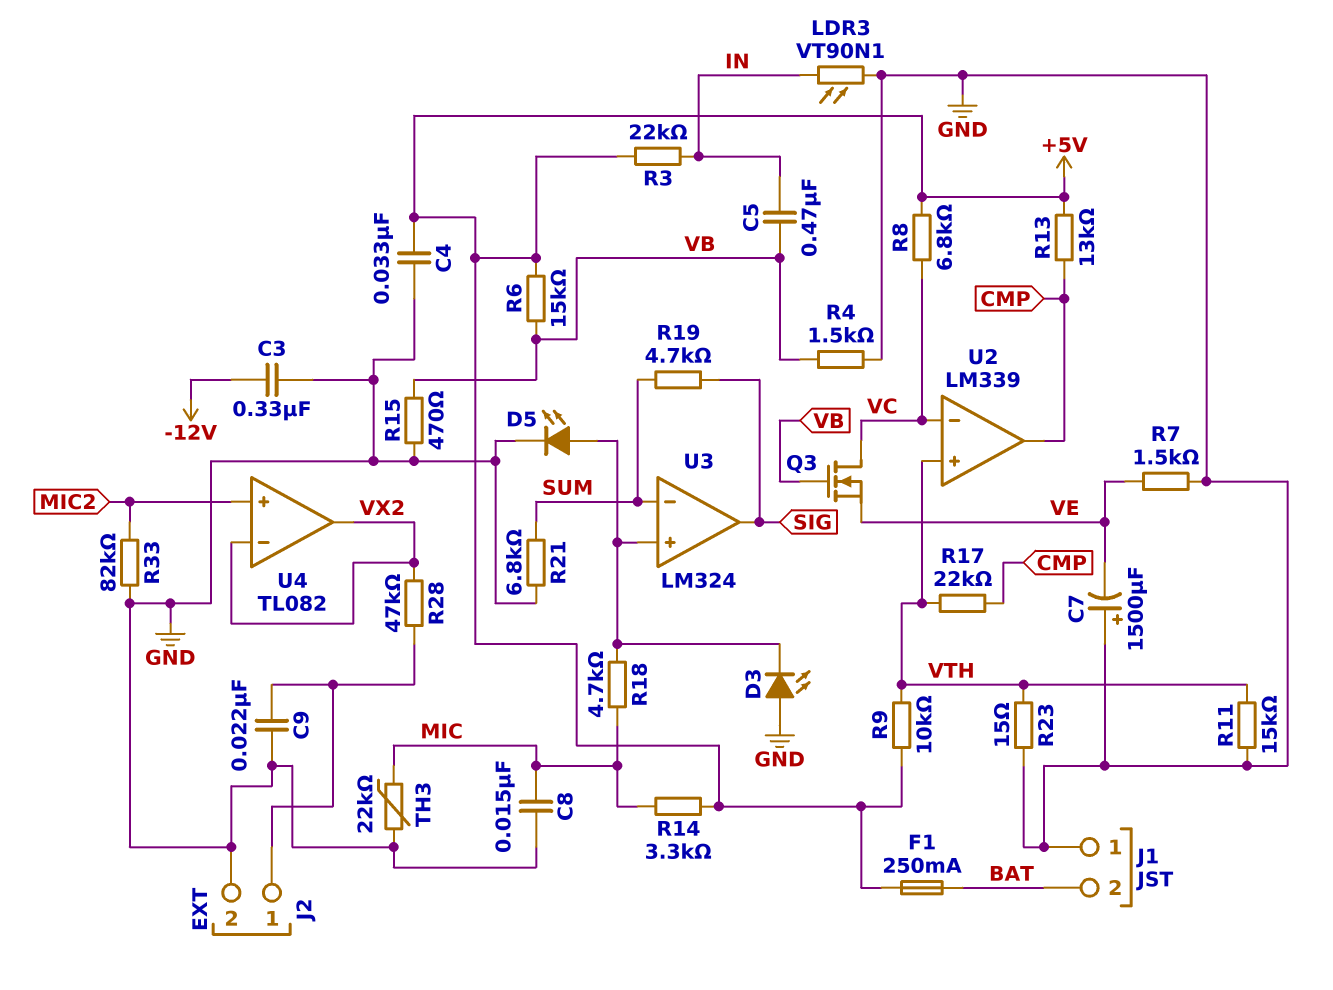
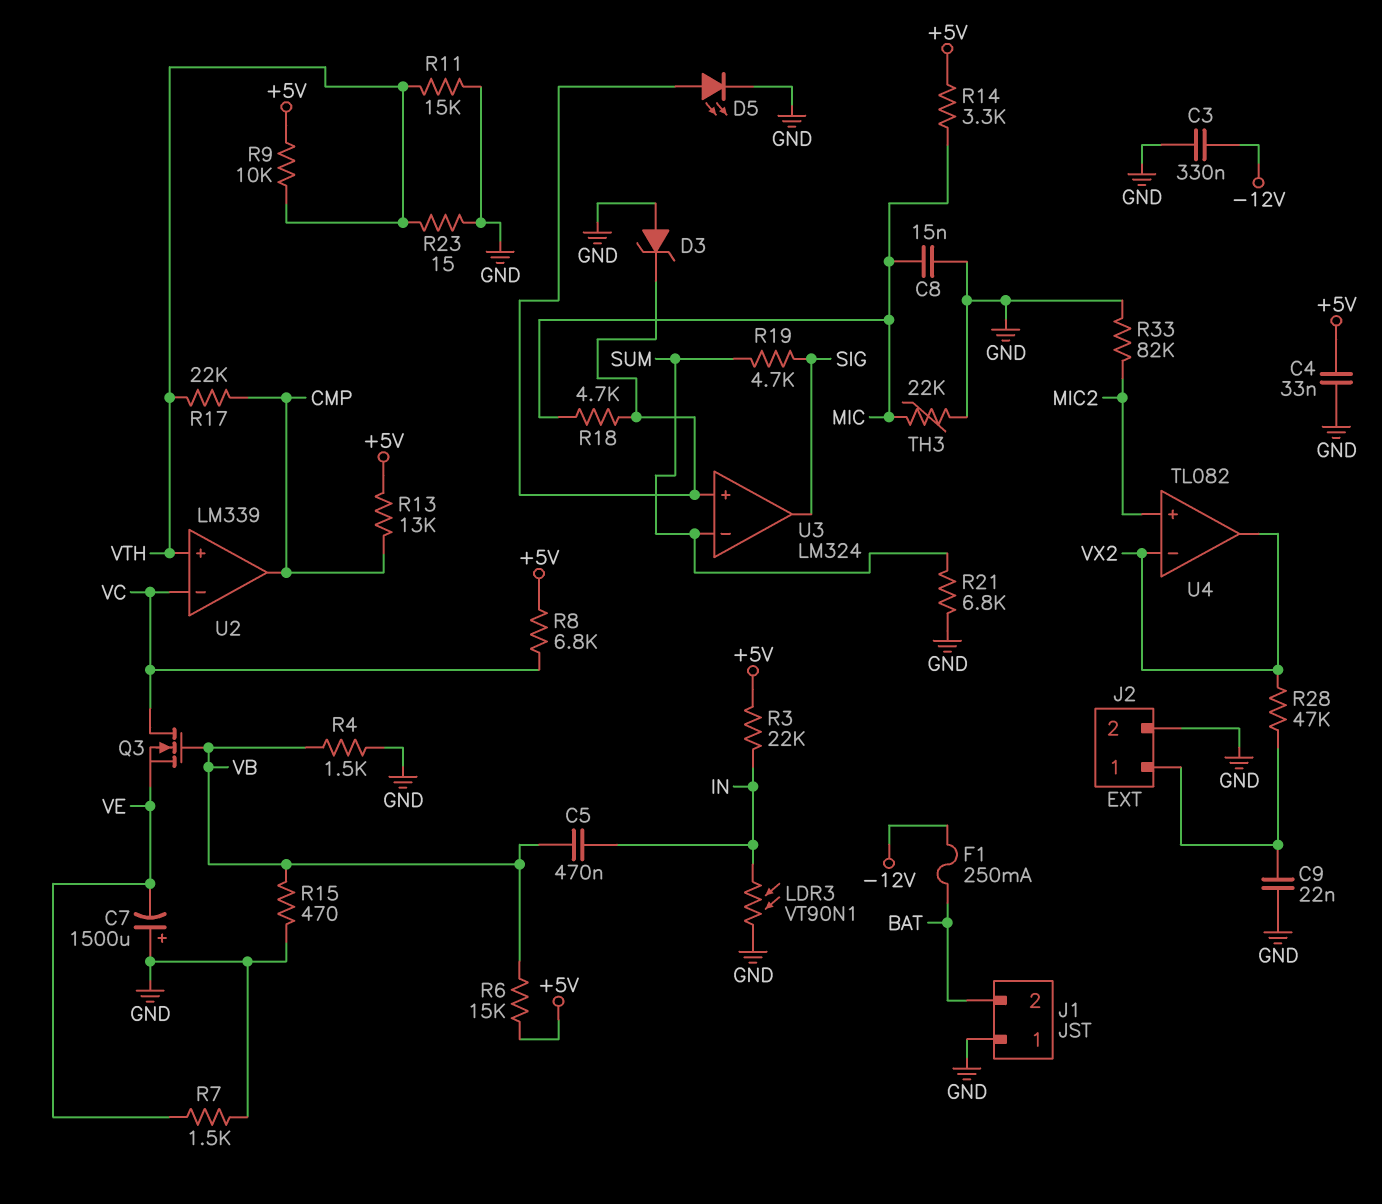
D3: LED (A GND, K U3/in+) -> zener (A GND, K U3/in+)
F1: 250mA (+5V, BAT) -> 250mA (-12V, BAT)

